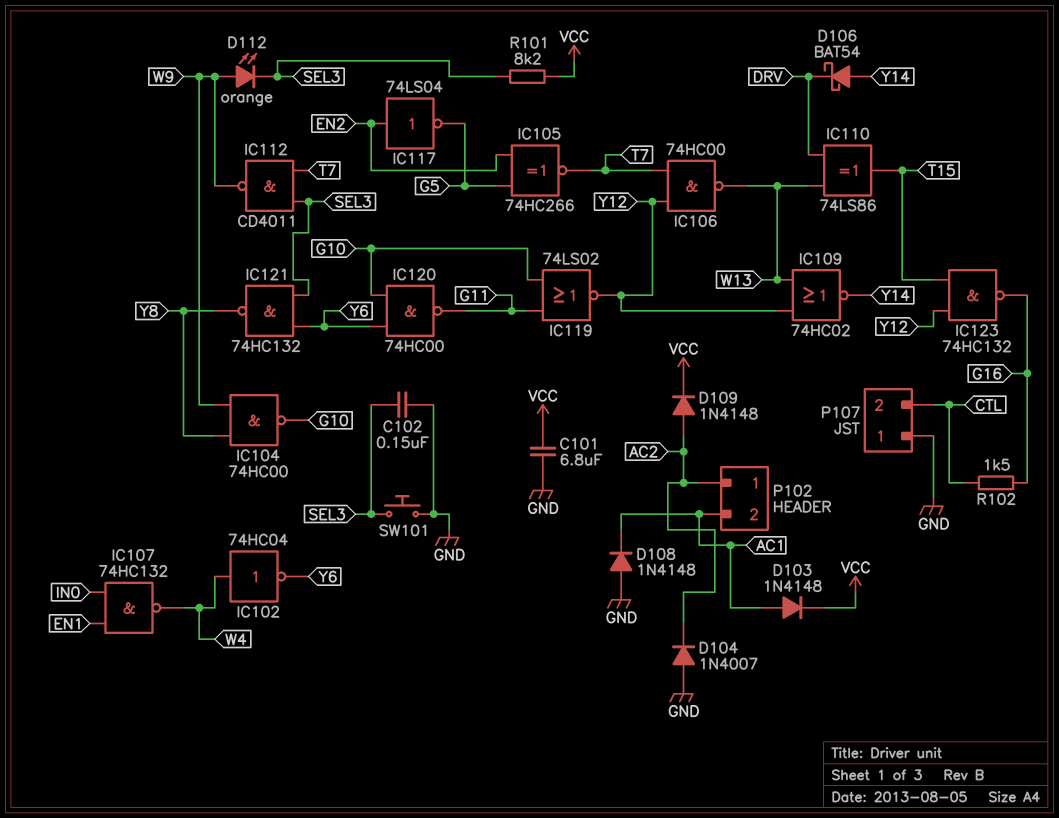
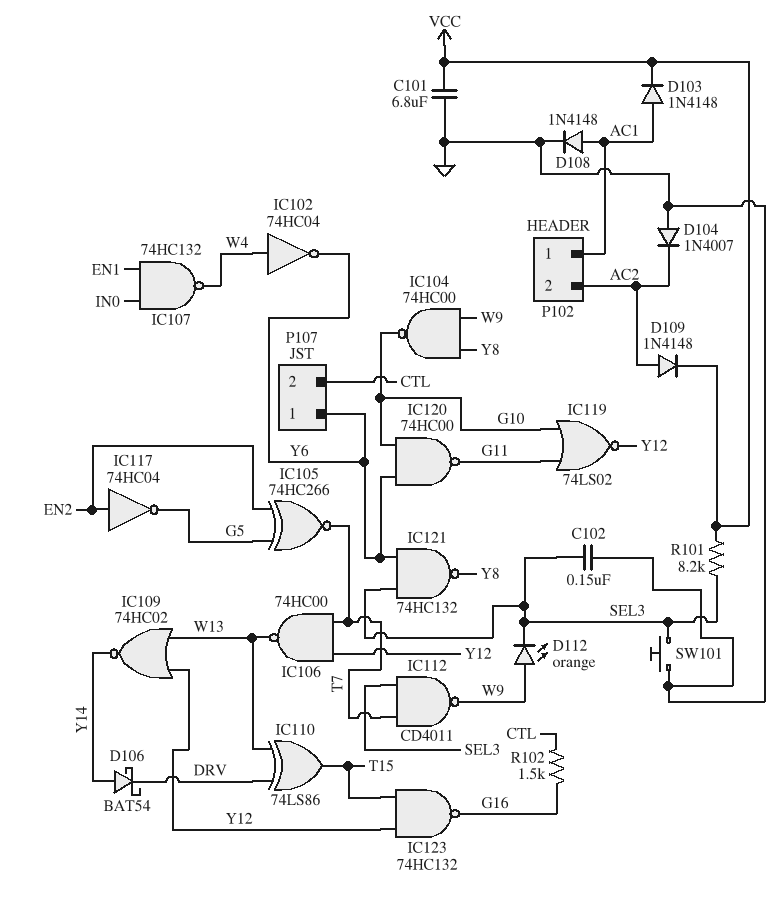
D108: diode 1N4148 (A GND, K AC1) -> diode 1N4148 (A AC1, K GND)
IC117: NOT 74LS04 (in EN2, out G5) -> NOT 74HC04 (in EN2, out G5)
P102 pin 1: AC2 -> AC1
P102 pin 2: AC1 -> AC2
P107 pin 1: GND -> Y6

